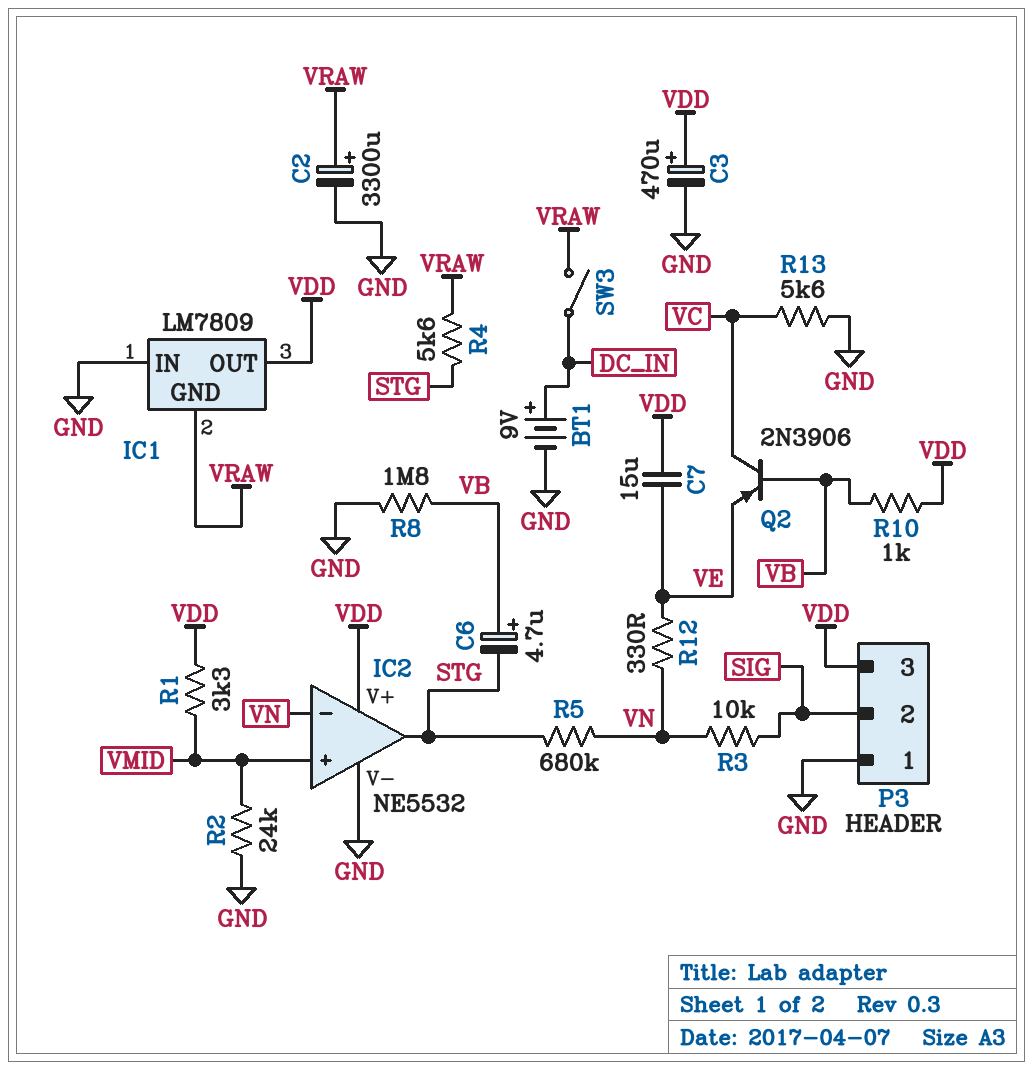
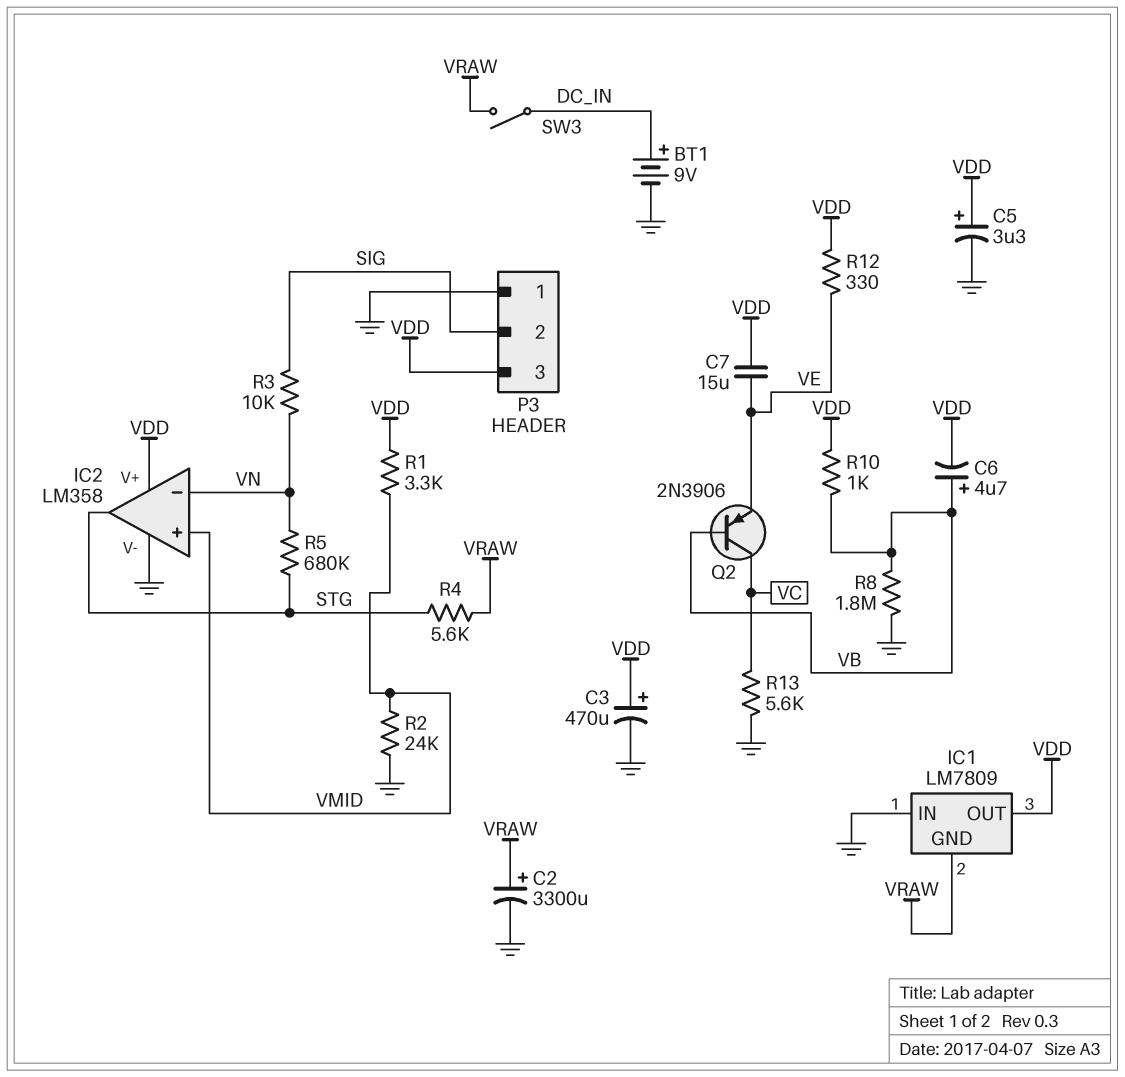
C5: none -> 3.3uF (plus VDD, minus GND)
C6: 4.7uF (plus VB, minus STG) -> 4.7uF (plus VB, minus VDD)
IC2: NE5532 -> LM358
R12: 330 (VE, VN) -> 330 (VDD, VE)

